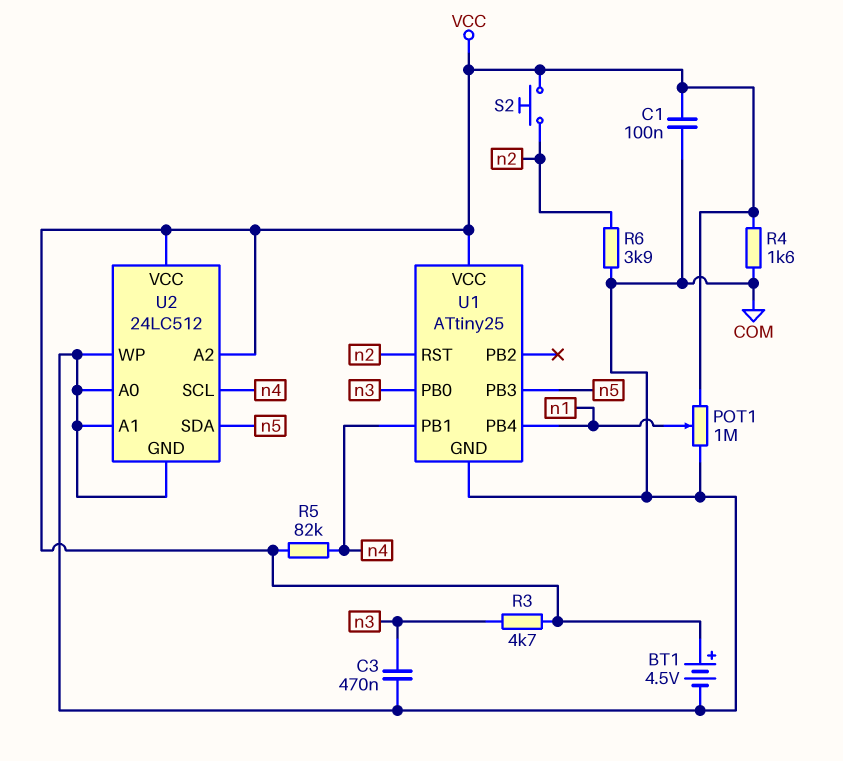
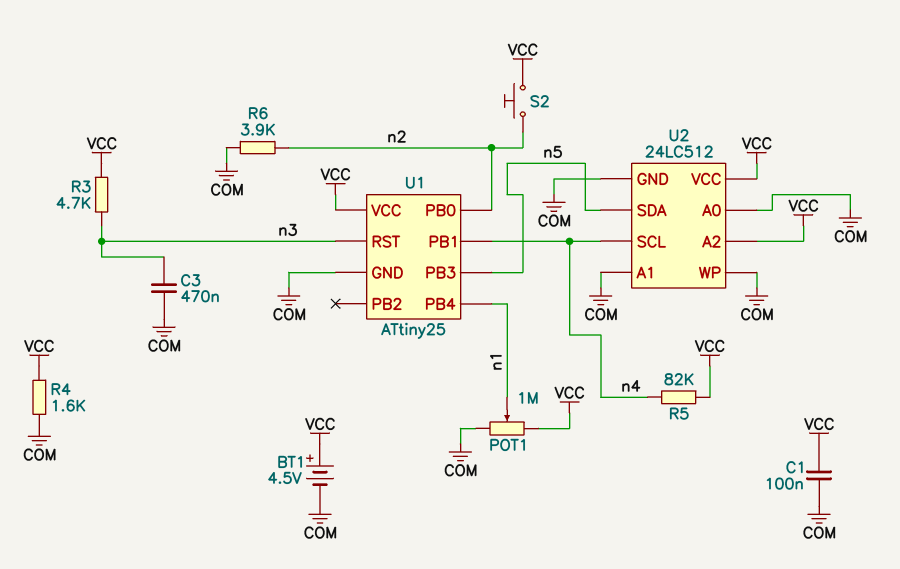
U1 pin PB0: n3 -> n2
U1 pin RST: n2 -> n3

